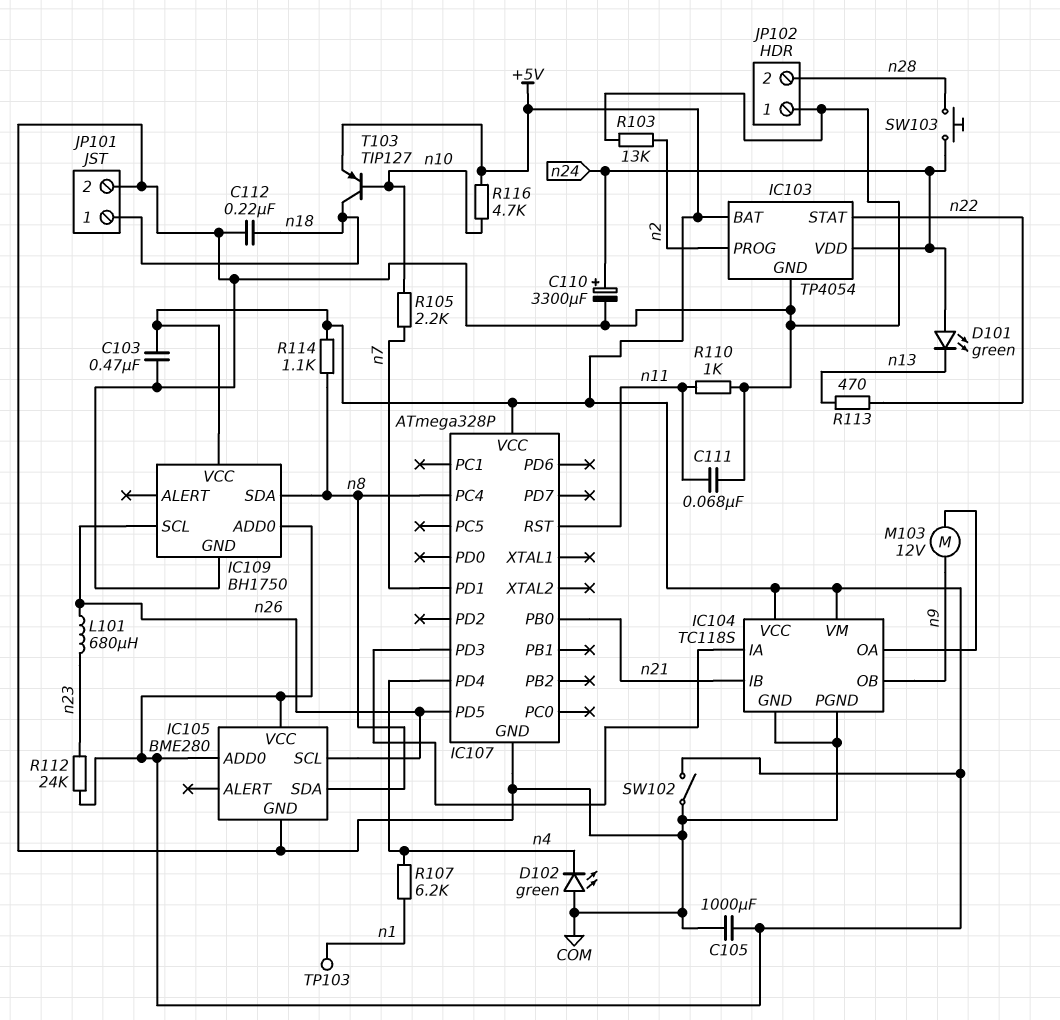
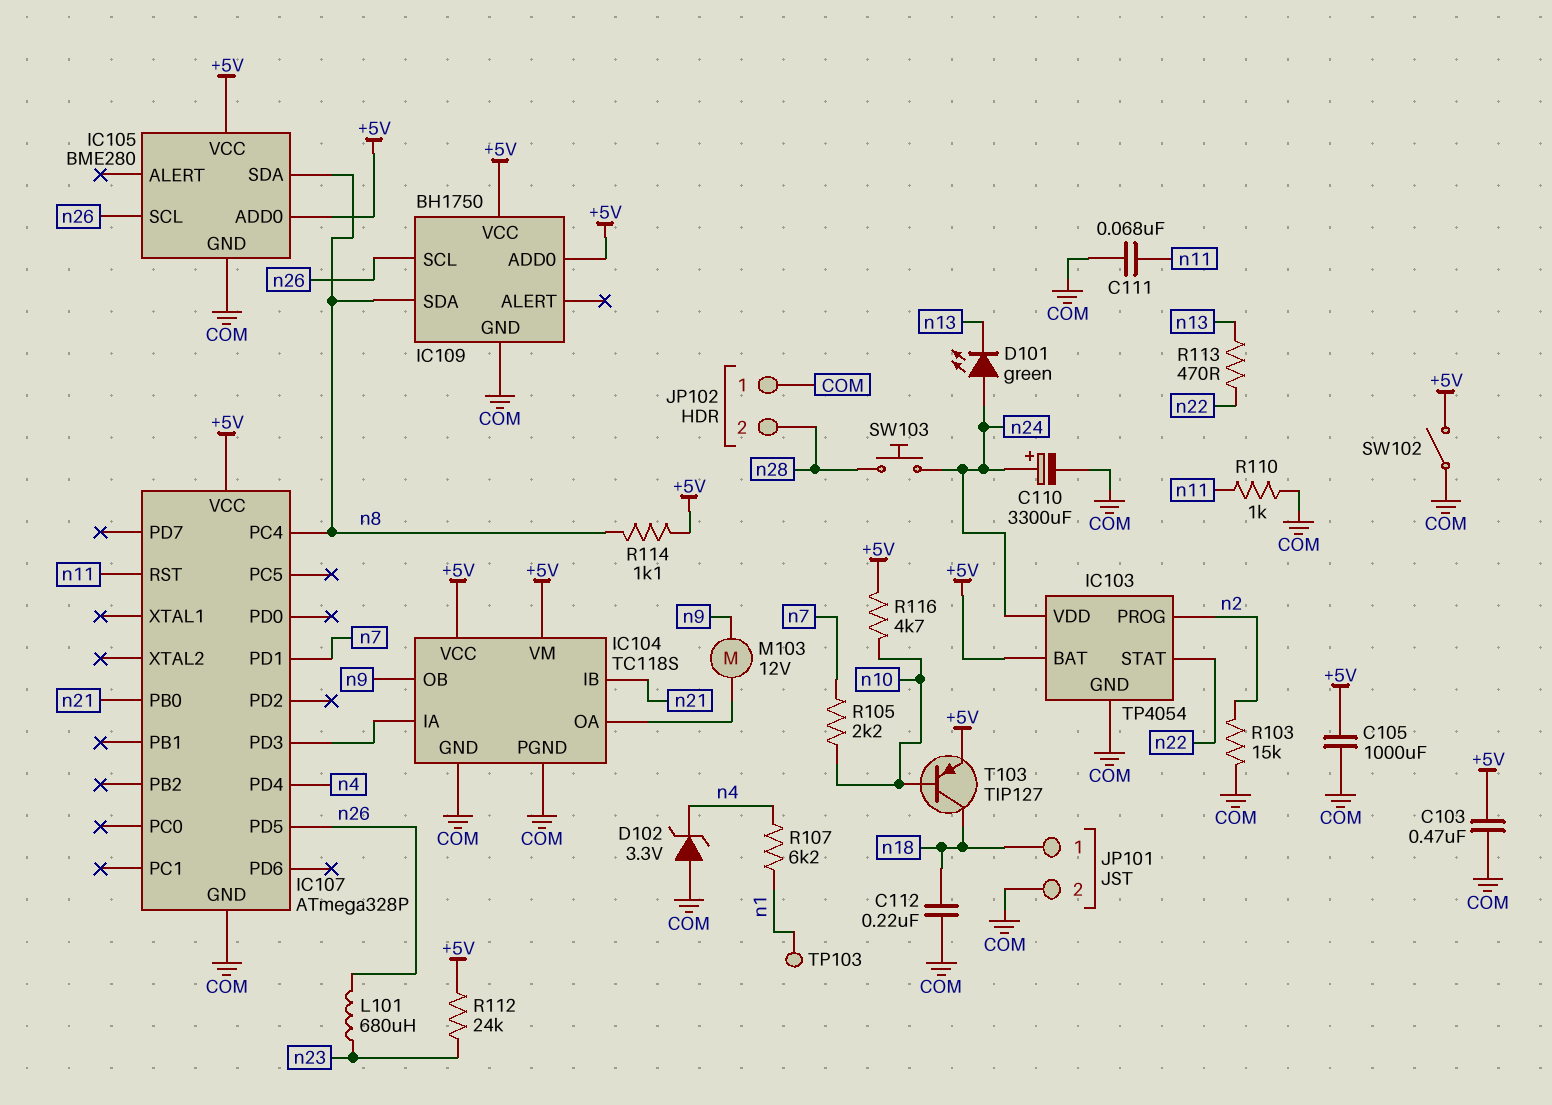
D102: LED green (A COM, K n4) -> zener 3.3V (A COM, K n4)
R103: 13k (COM, n2) -> 15k (COM, n2)

